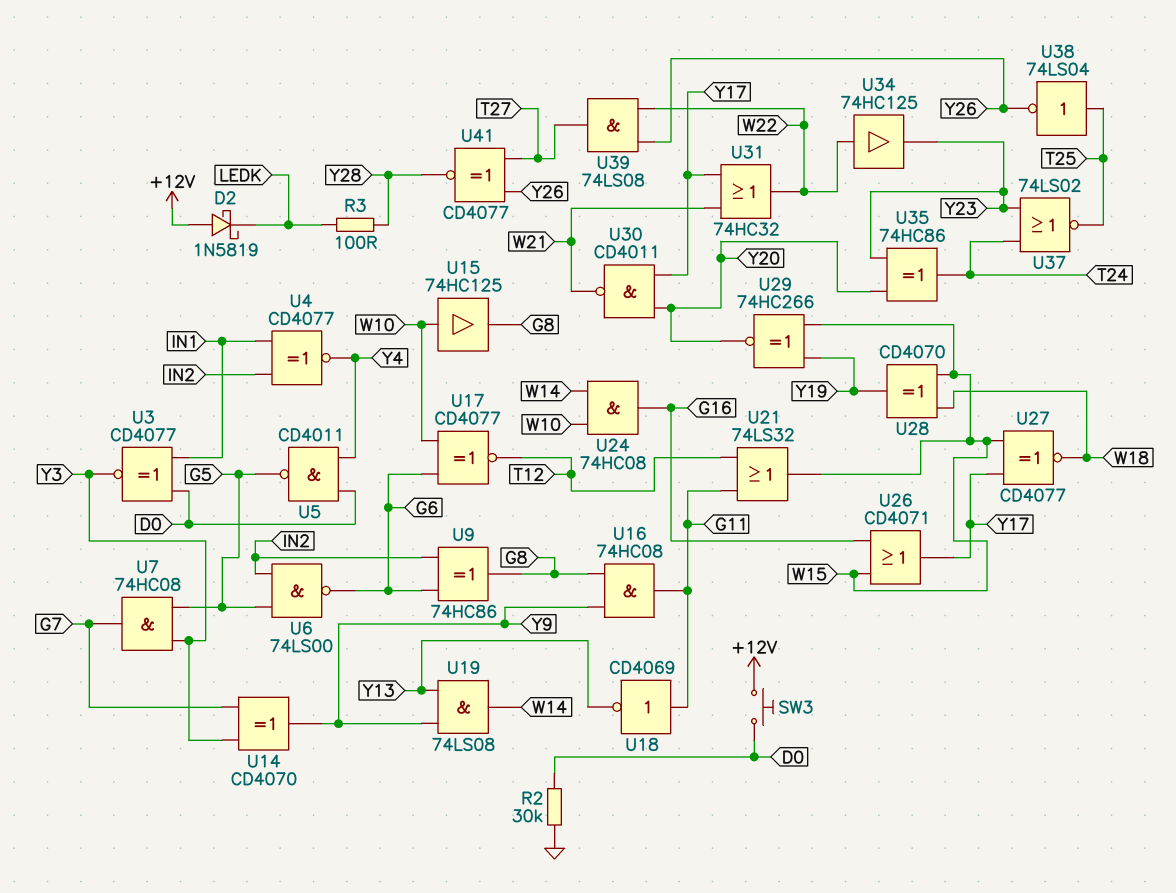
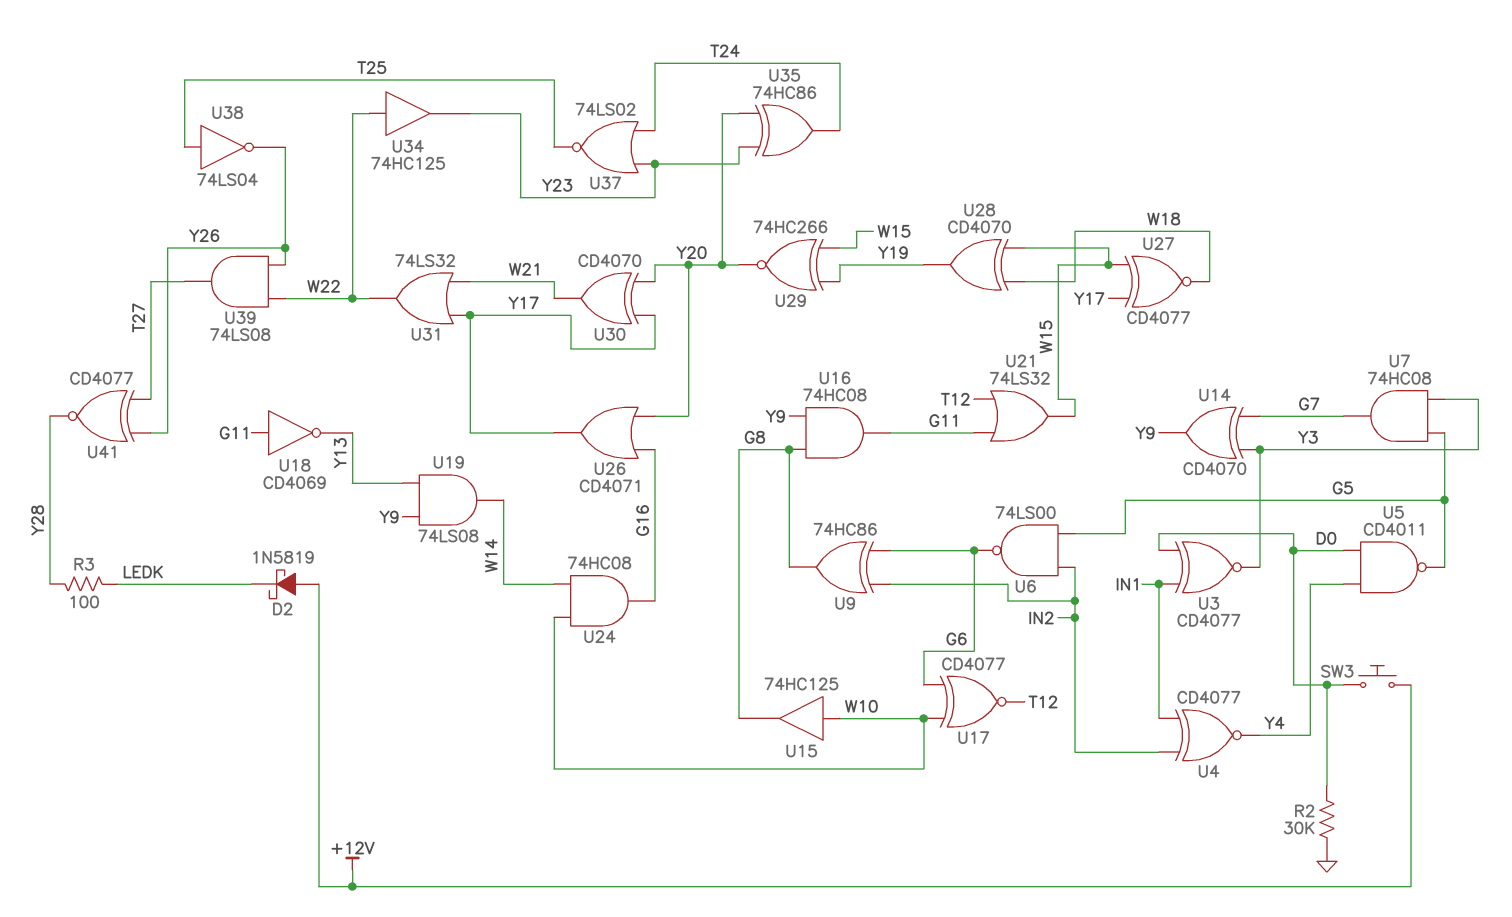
U26: OR CD4071 (in G16, in W15, out Y17) -> OR CD4071 (in G16, in Y20, out Y17)
U30: NAND CD4011 (in Y17, in Y20, out W21) -> XOR CD4070 (in Y17, in Y20, out W21)
U31: OR 74HC32 (in W21, in Y17, out W22) -> OR 74LS32 (in W21, in Y17, out W22)

